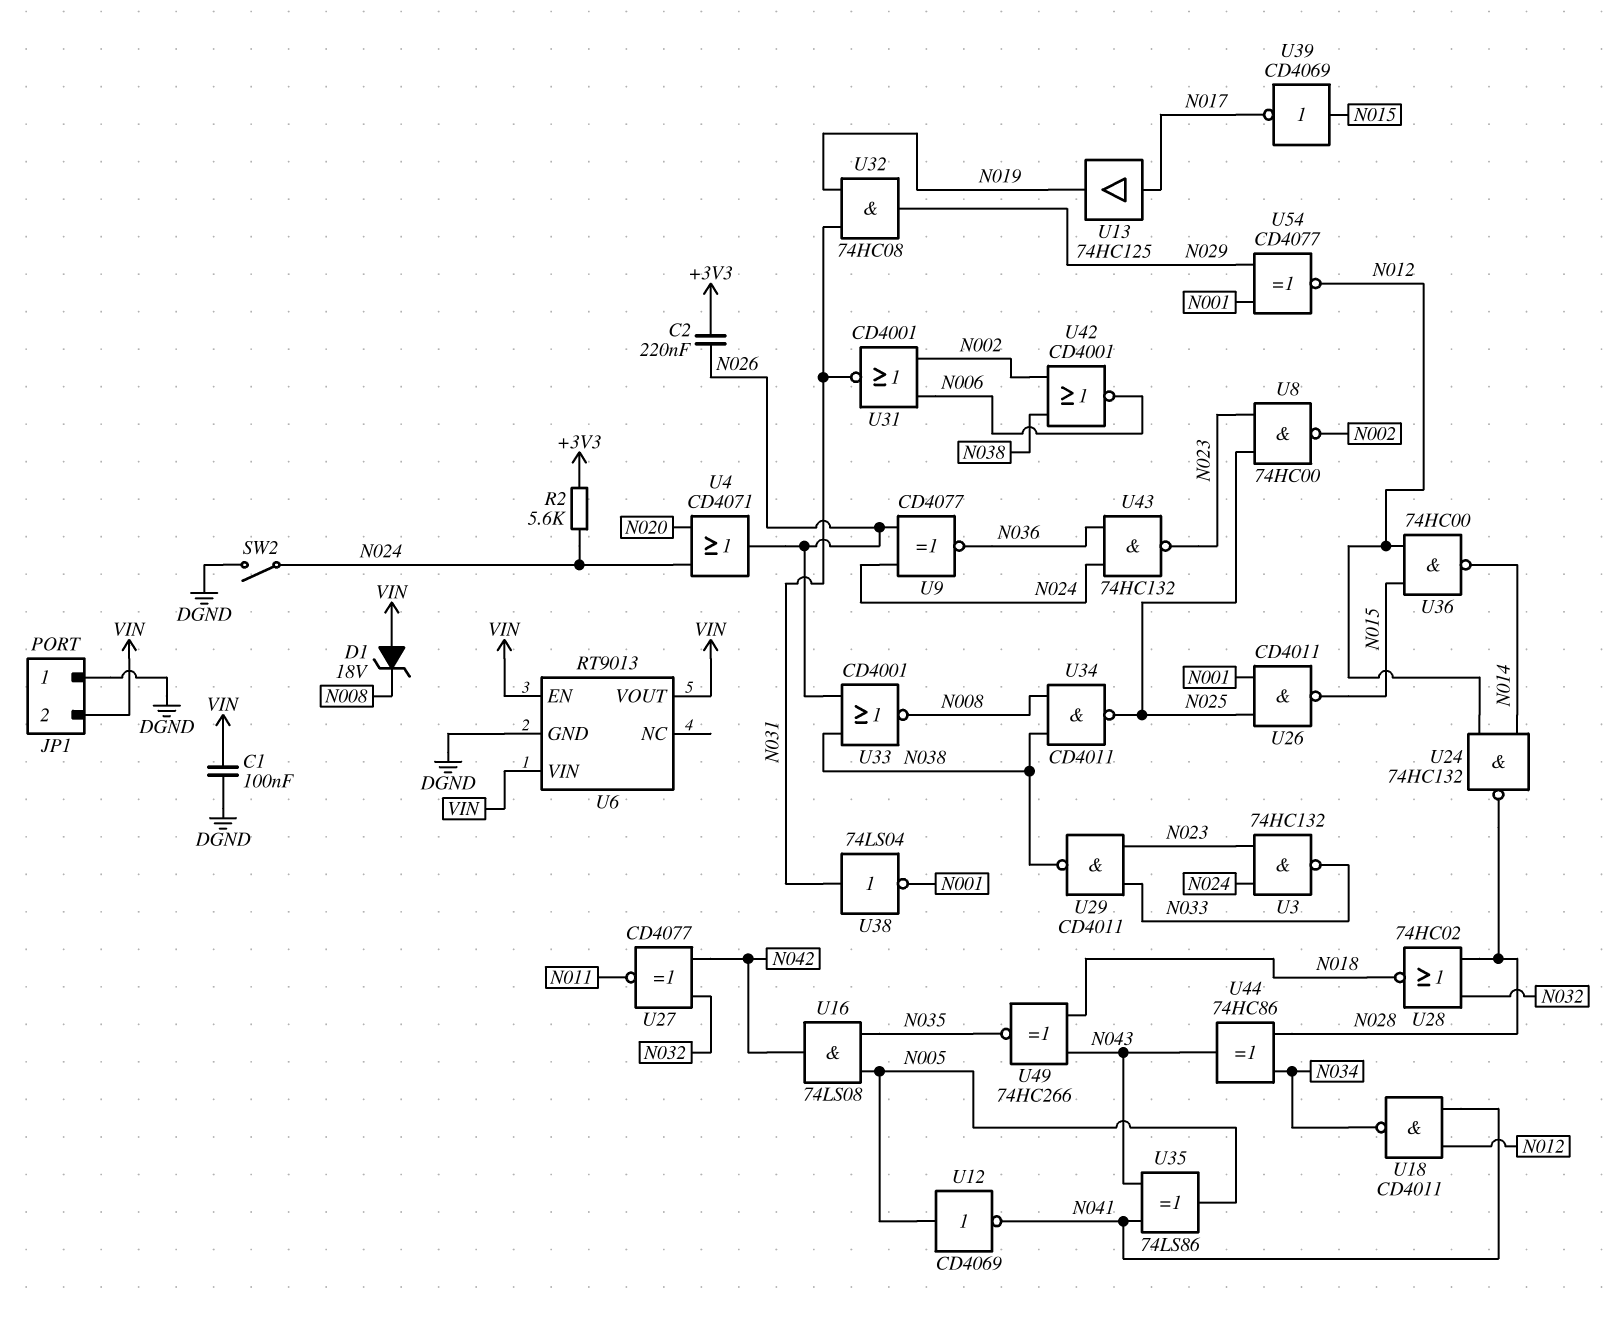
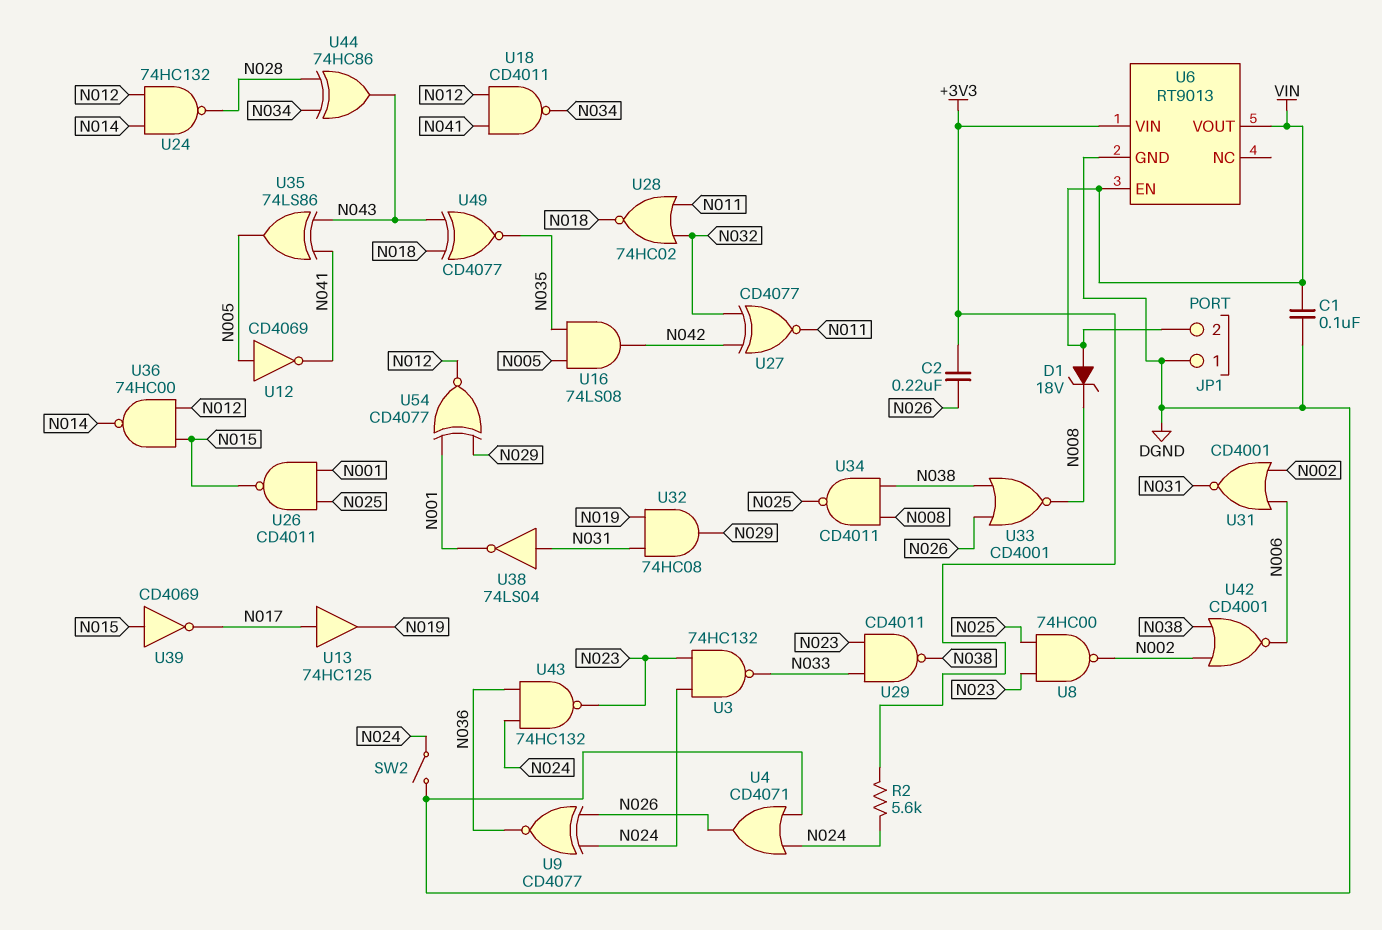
U4: OR CD4071 (in N020, in N024, out N026) -> OR CD4071 (in DGND, in N024, out N026)
U6 pin VIN: VIN -> +3V3
U28: NOR 74HC02 (in N028, in N032, out N018) -> NOR 74HC02 (in N011, in N032, out N018)
U49: XNOR 74HC266 (in N018, in N043, out N035) -> XNOR CD4077 (in N018, in N043, out N035)

